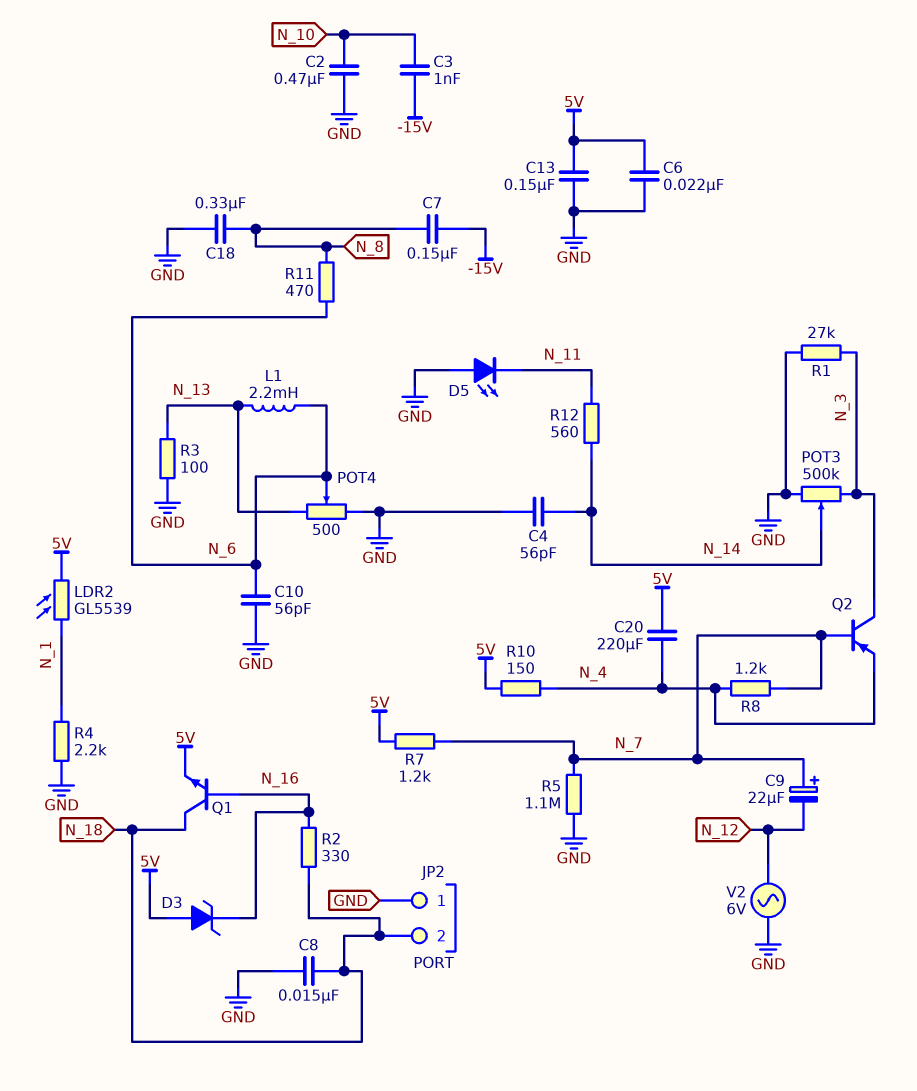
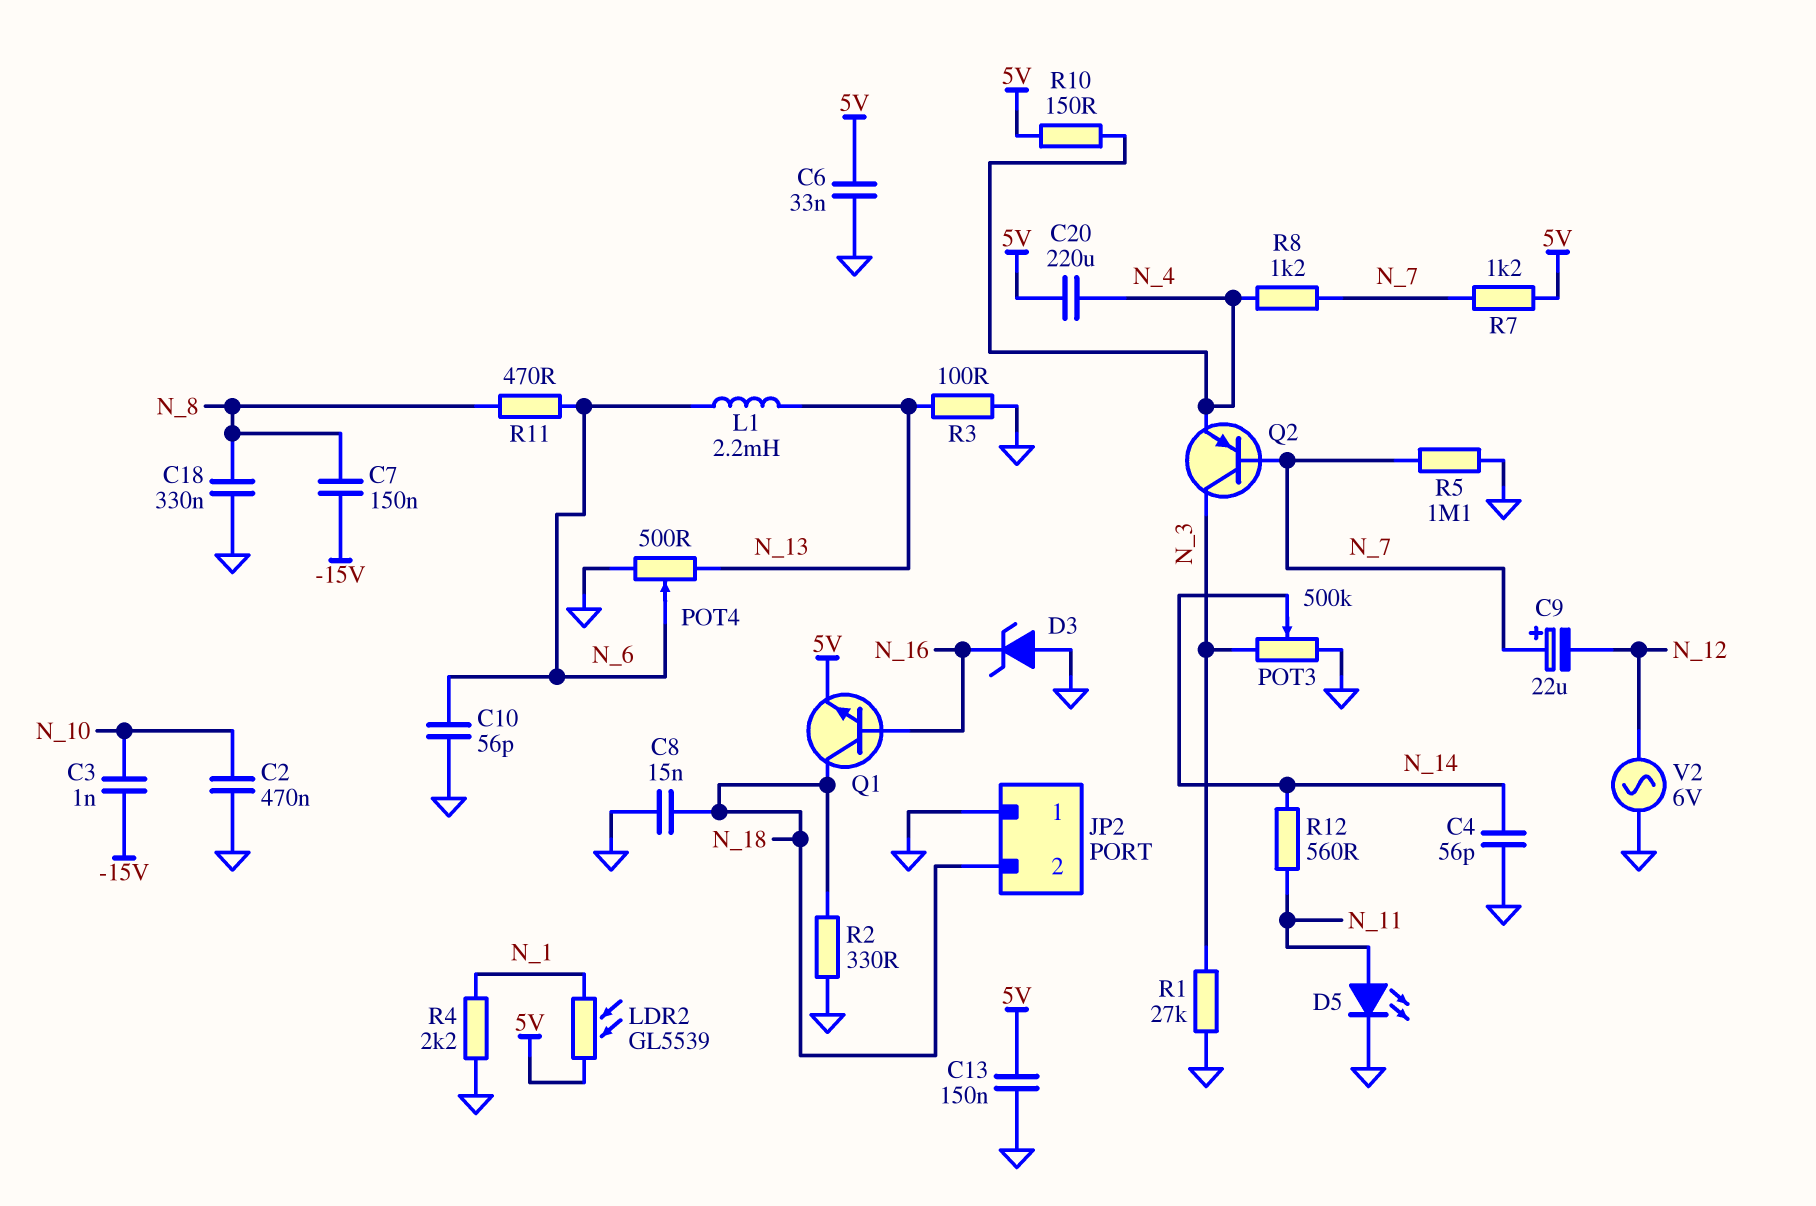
C6: 22nF (5V, GND) -> 33nF (5V, GND)
D3: zener (A 5V, K N_16) -> zener (A GND, K N_16)
D5: LED (A GND, K N_11) -> LED (A N_11, K GND)
R2: 330 (N_16, N_18) -> 330 (GND, N_18)

